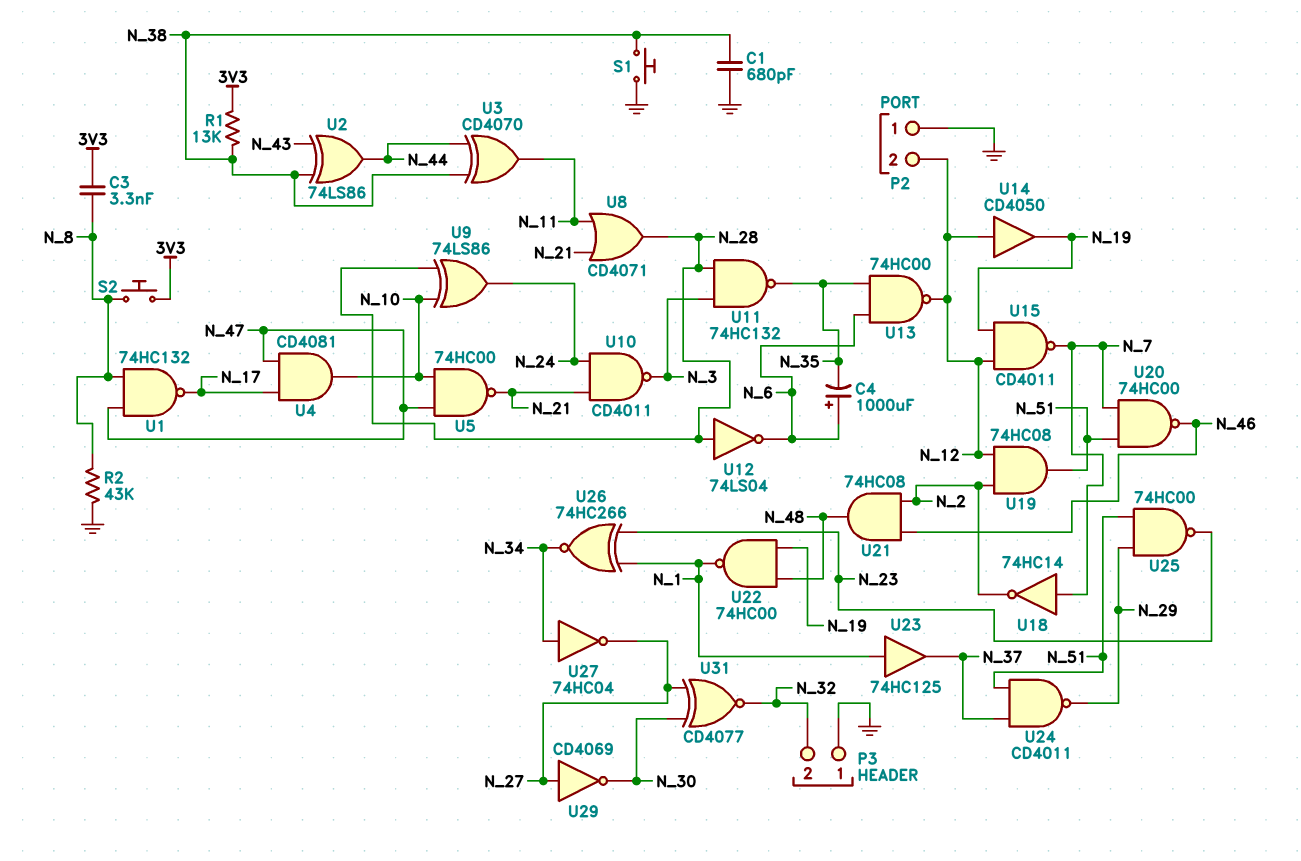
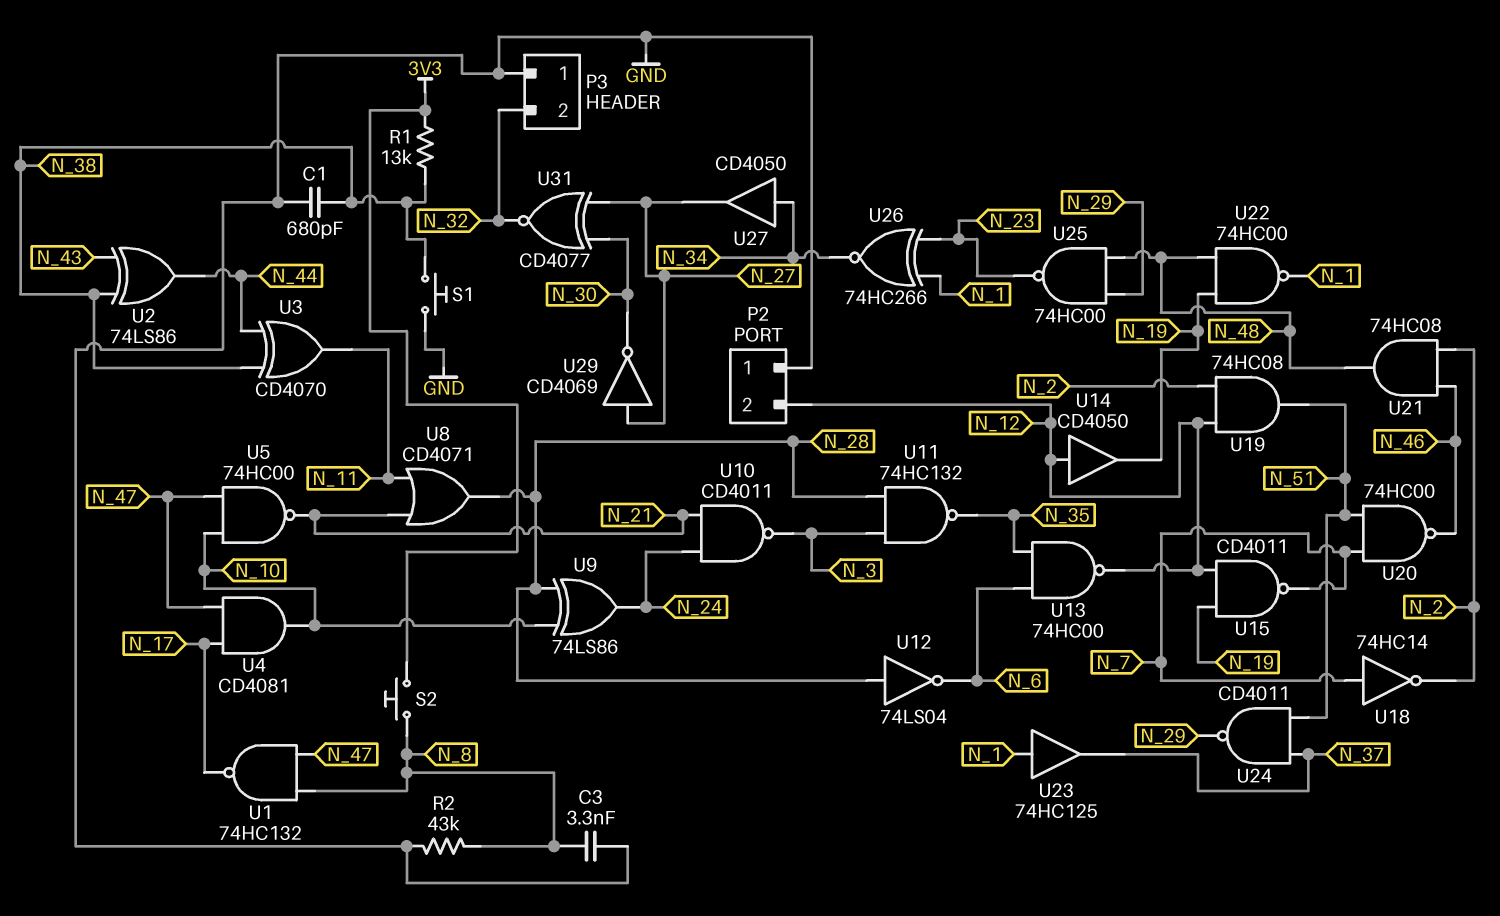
C3: 3.3nF (3V3, N_8) -> 3.3nF (GND, N_8)
C4: 1000uF (plus N_6, minus N_35) -> none
U25: NAND 74HC00 (in N_29, in N_51, out N_23) -> NAND 74HC00 (in N_29, in N_48, out N_23)
U27: NOT 74HC04 (in N_34, out N_27) -> buffer CD4050 (in N_34, out N_27)

